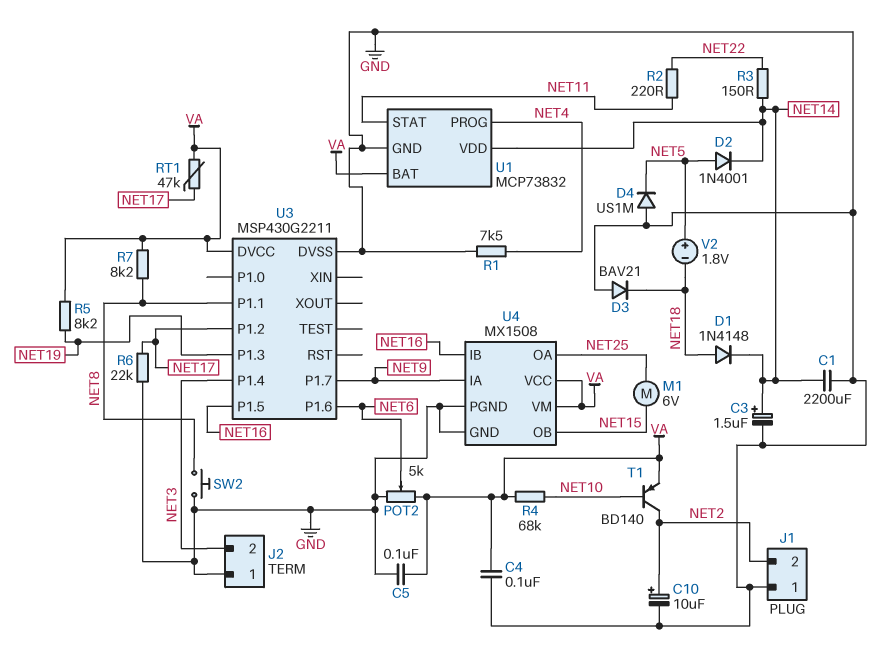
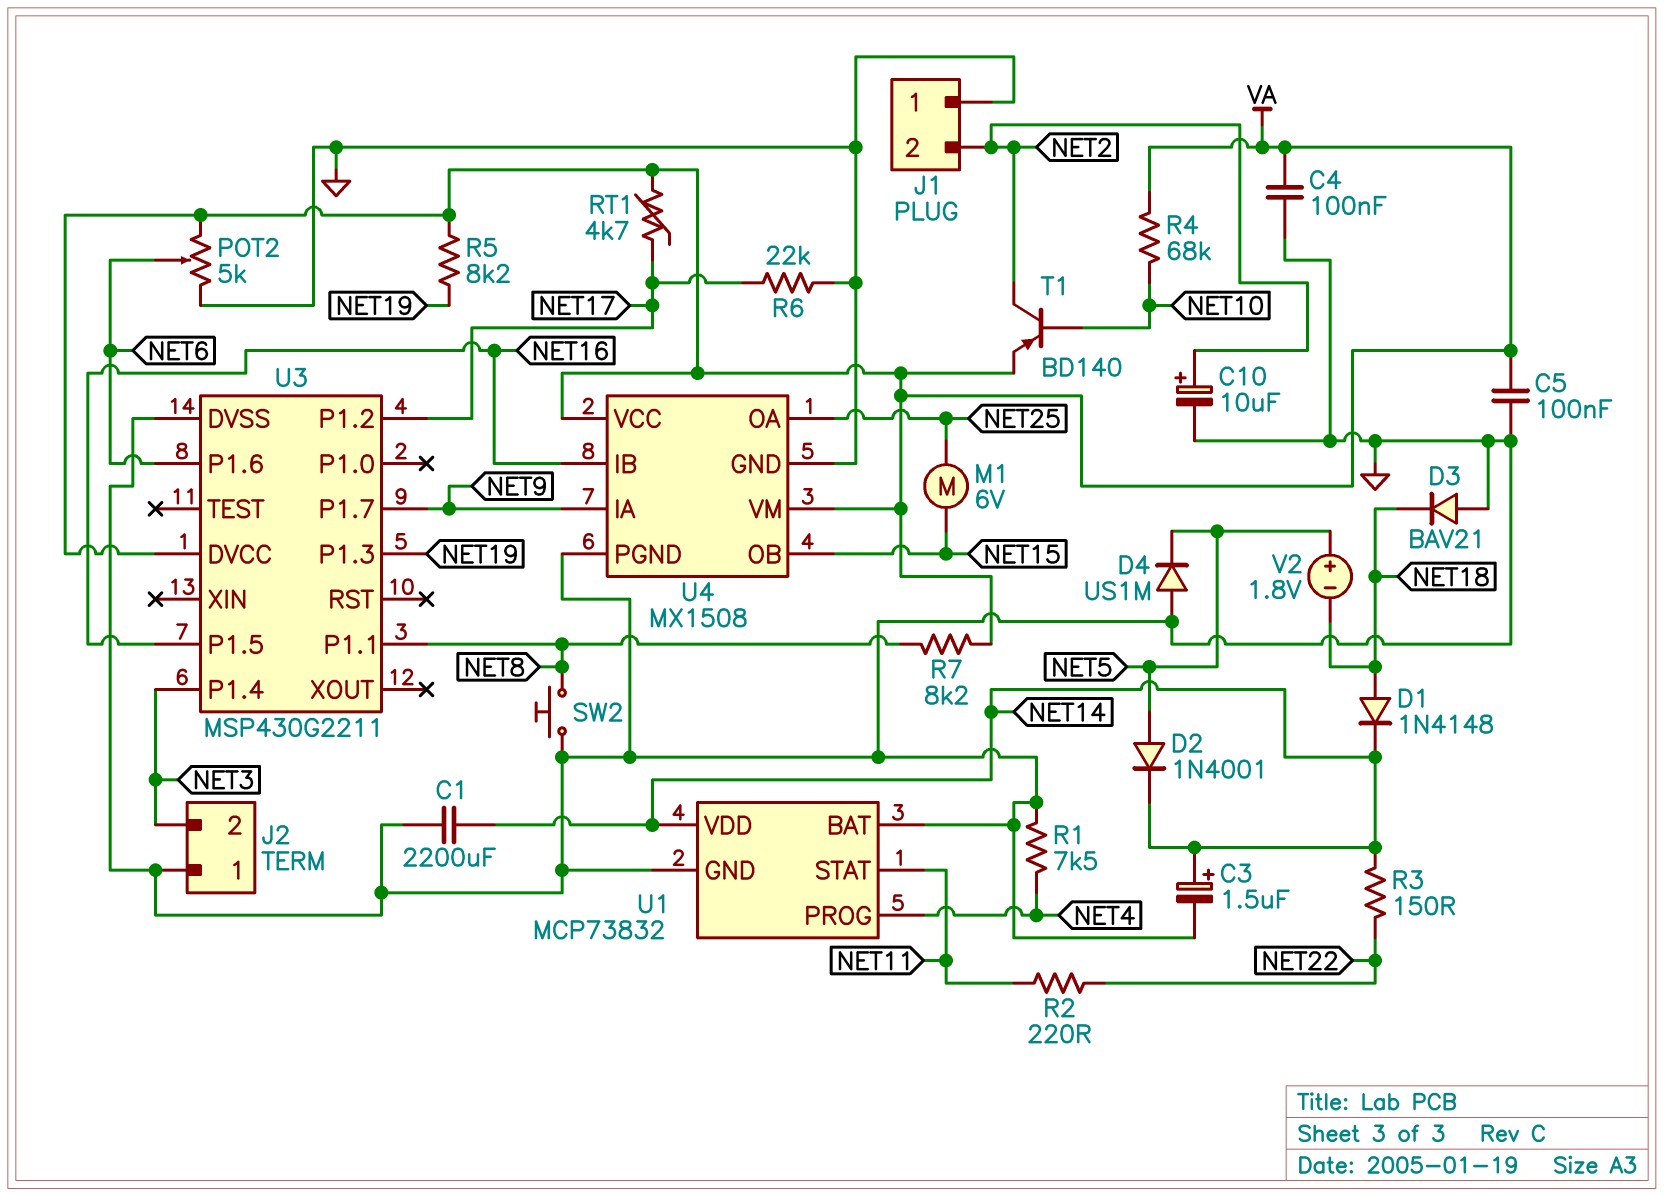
RT1: 47k (NET17, VA) -> 4.7k (NET17, VA)
U1 pin BAT: VA -> GND

